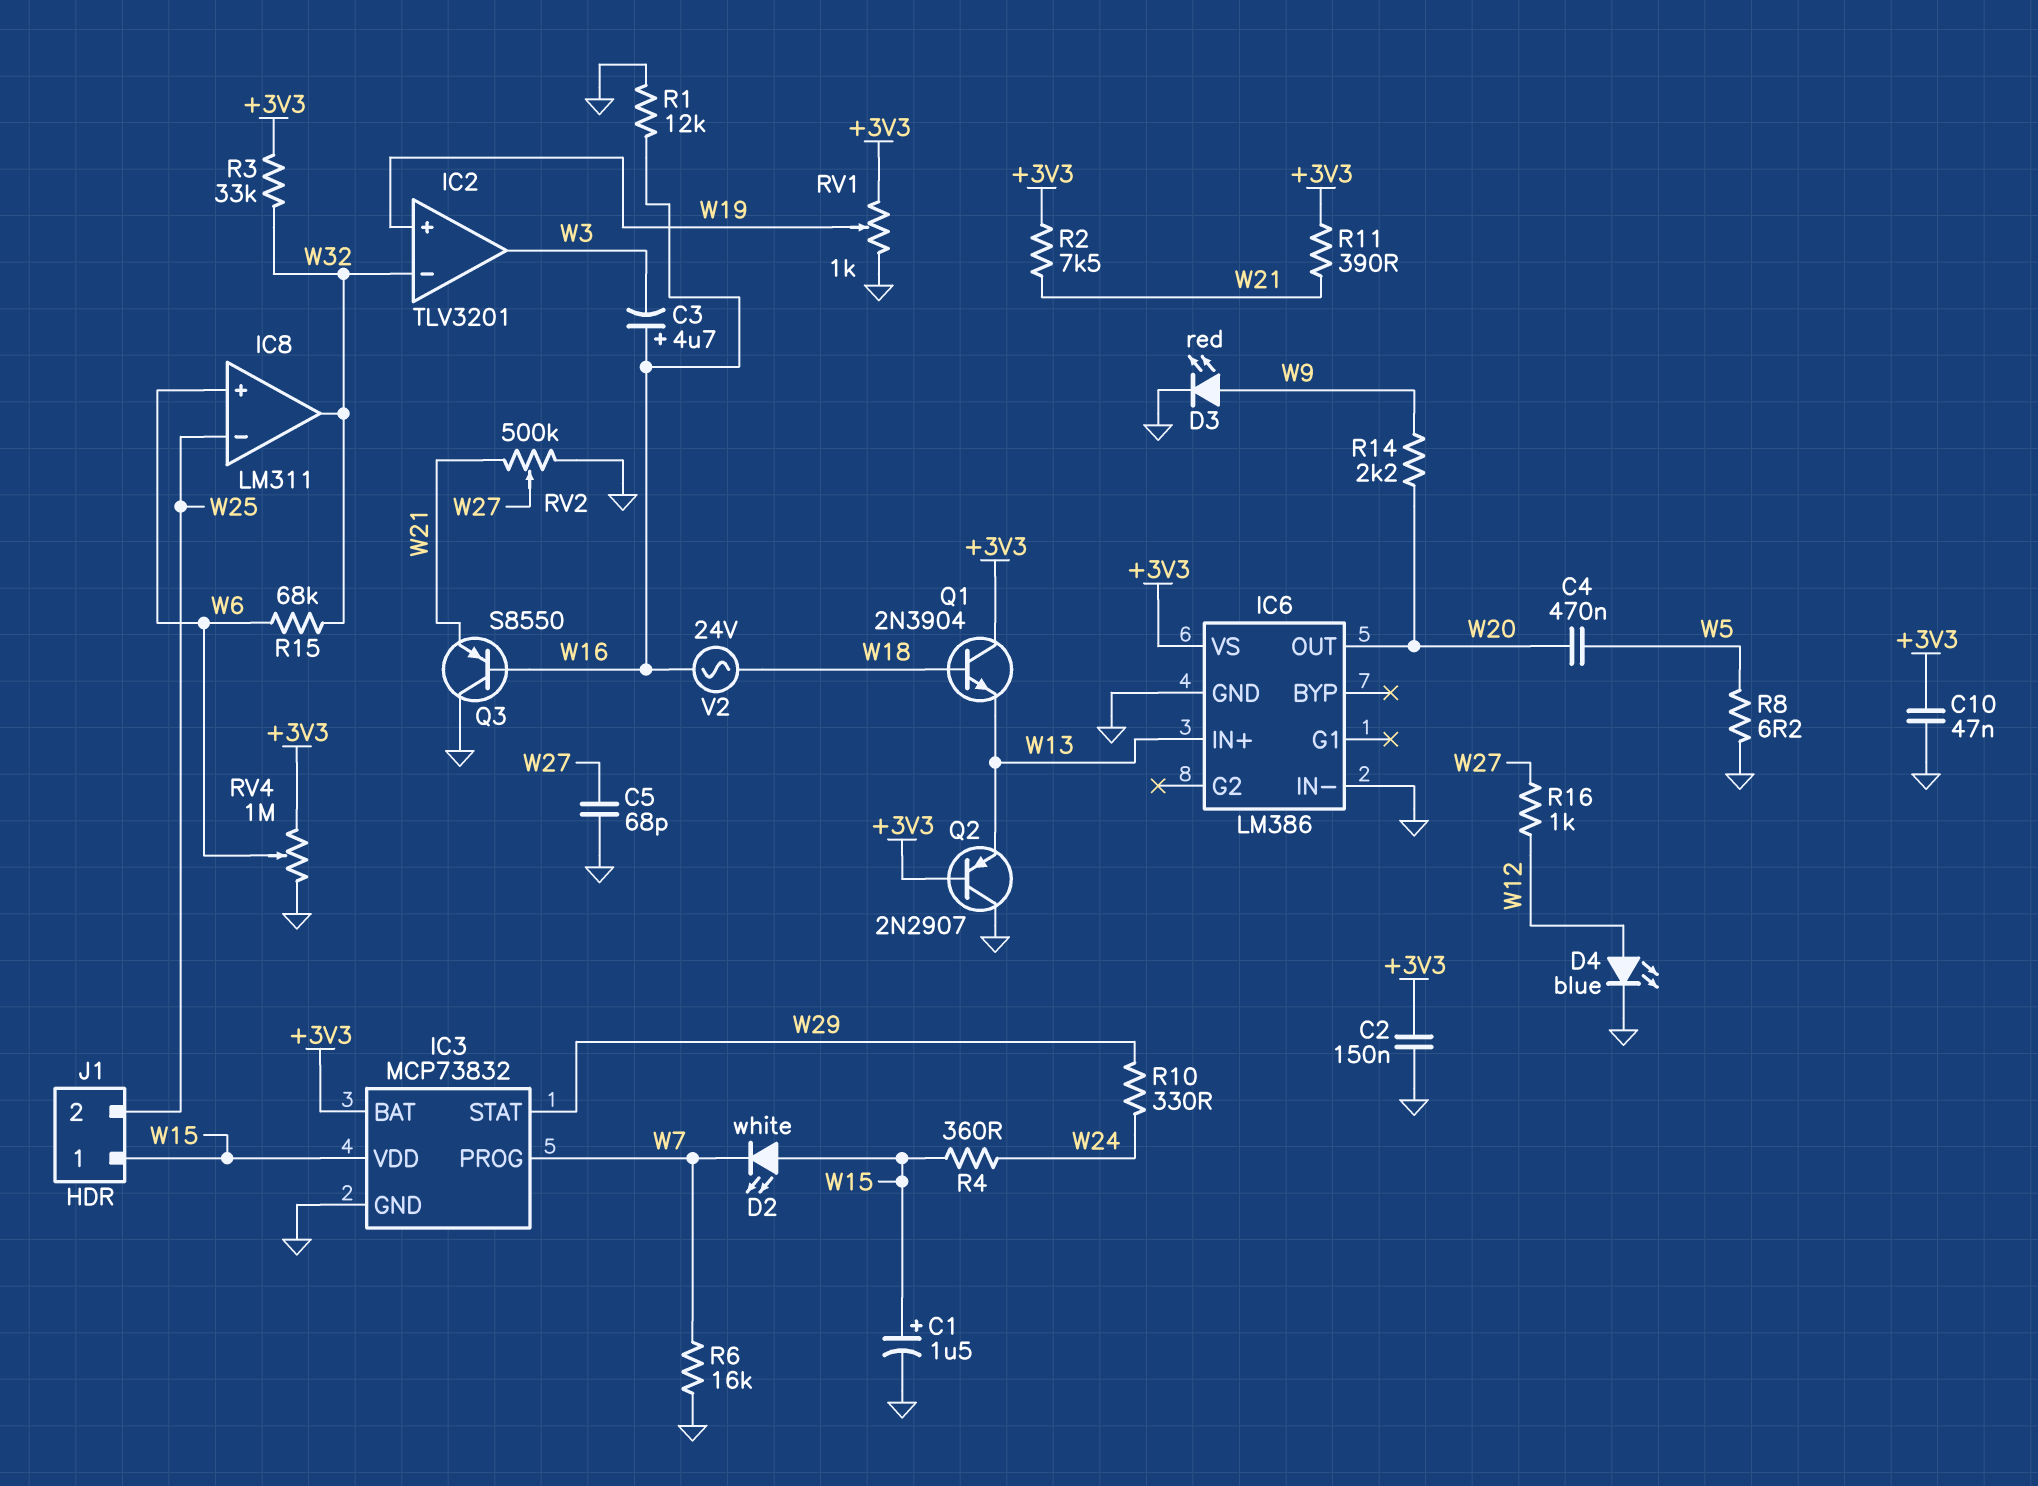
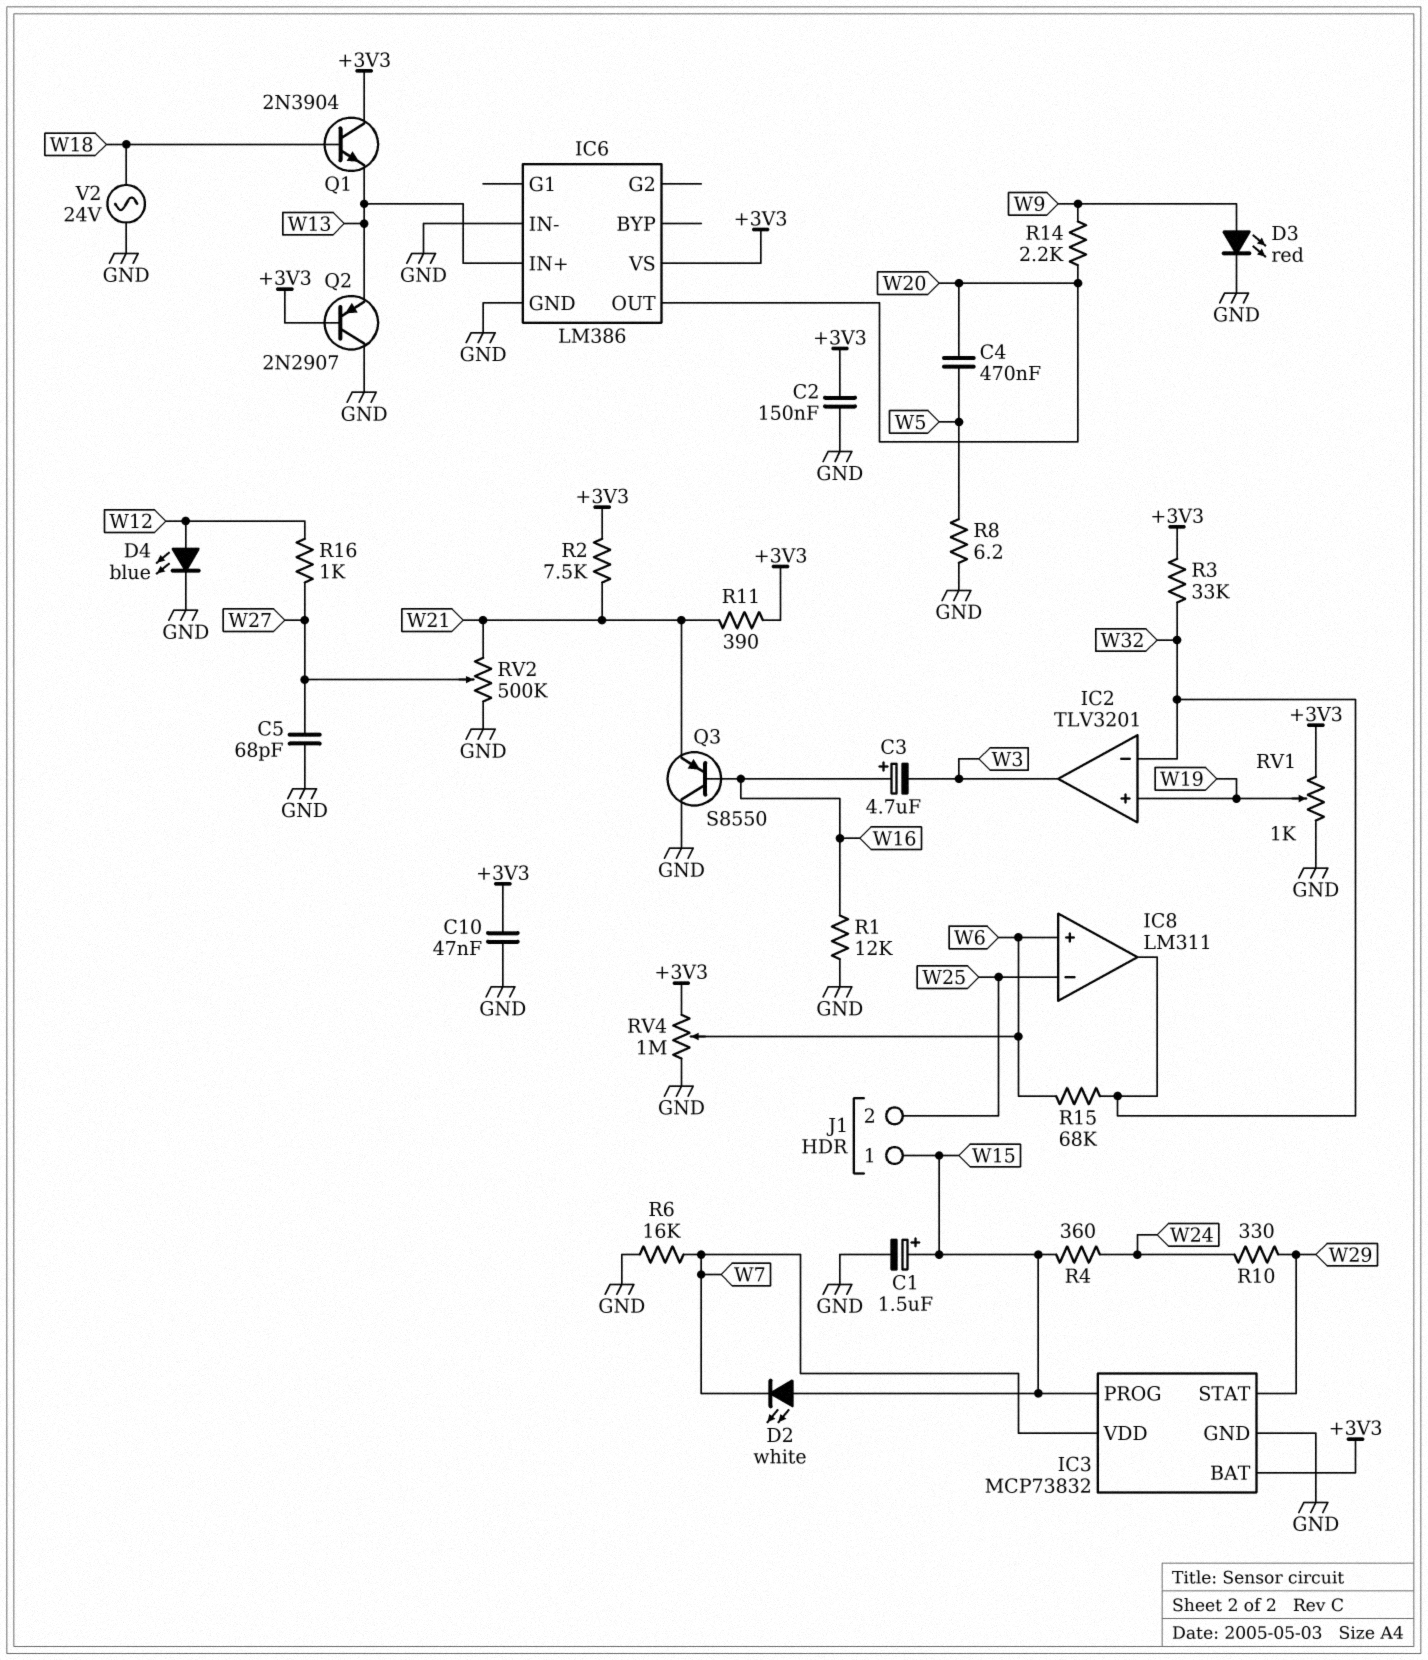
IC3 pin PROG: W7 -> W15
IC3 pin VDD: W15 -> W7
V2: AC 24V (W16, W18) -> AC 24V (GND, W18)

